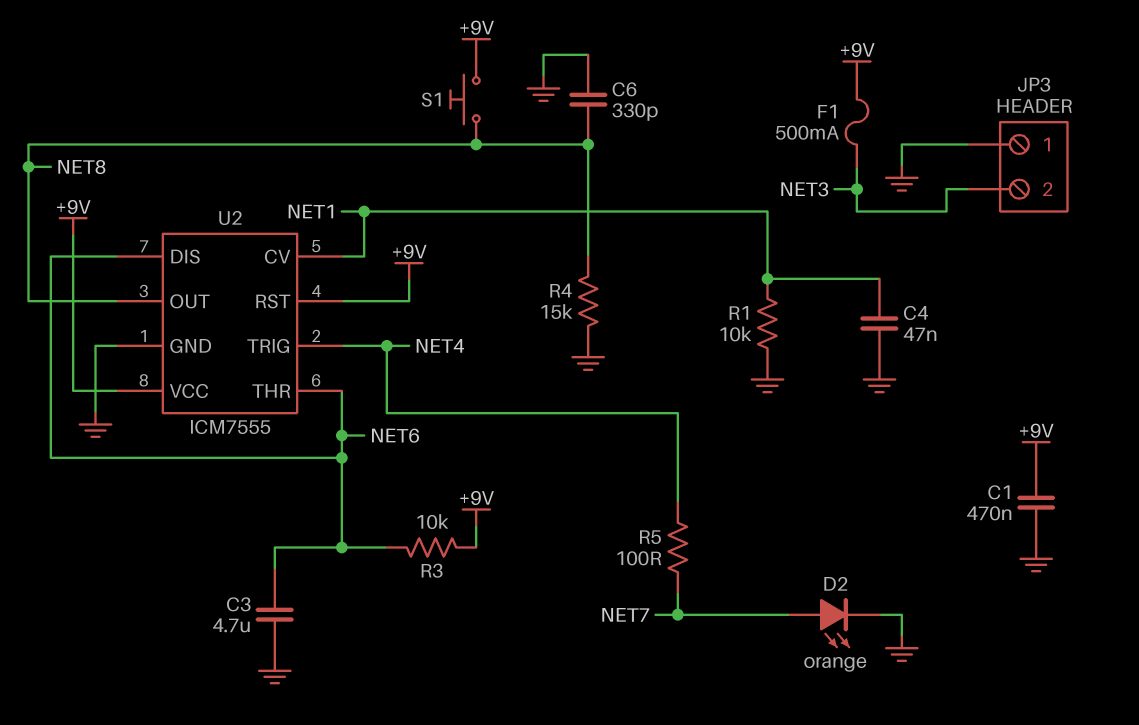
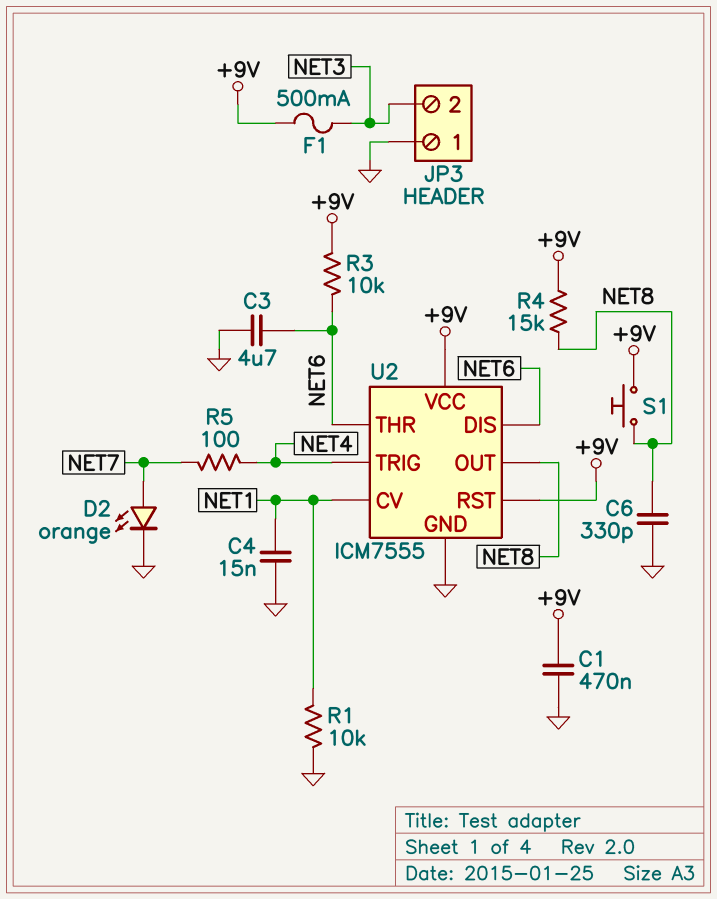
C4: 47nF (GND, NET1) -> 15nF (GND, NET1)
R4: 15k (GND, NET8) -> 15k (+9V, NET8)

